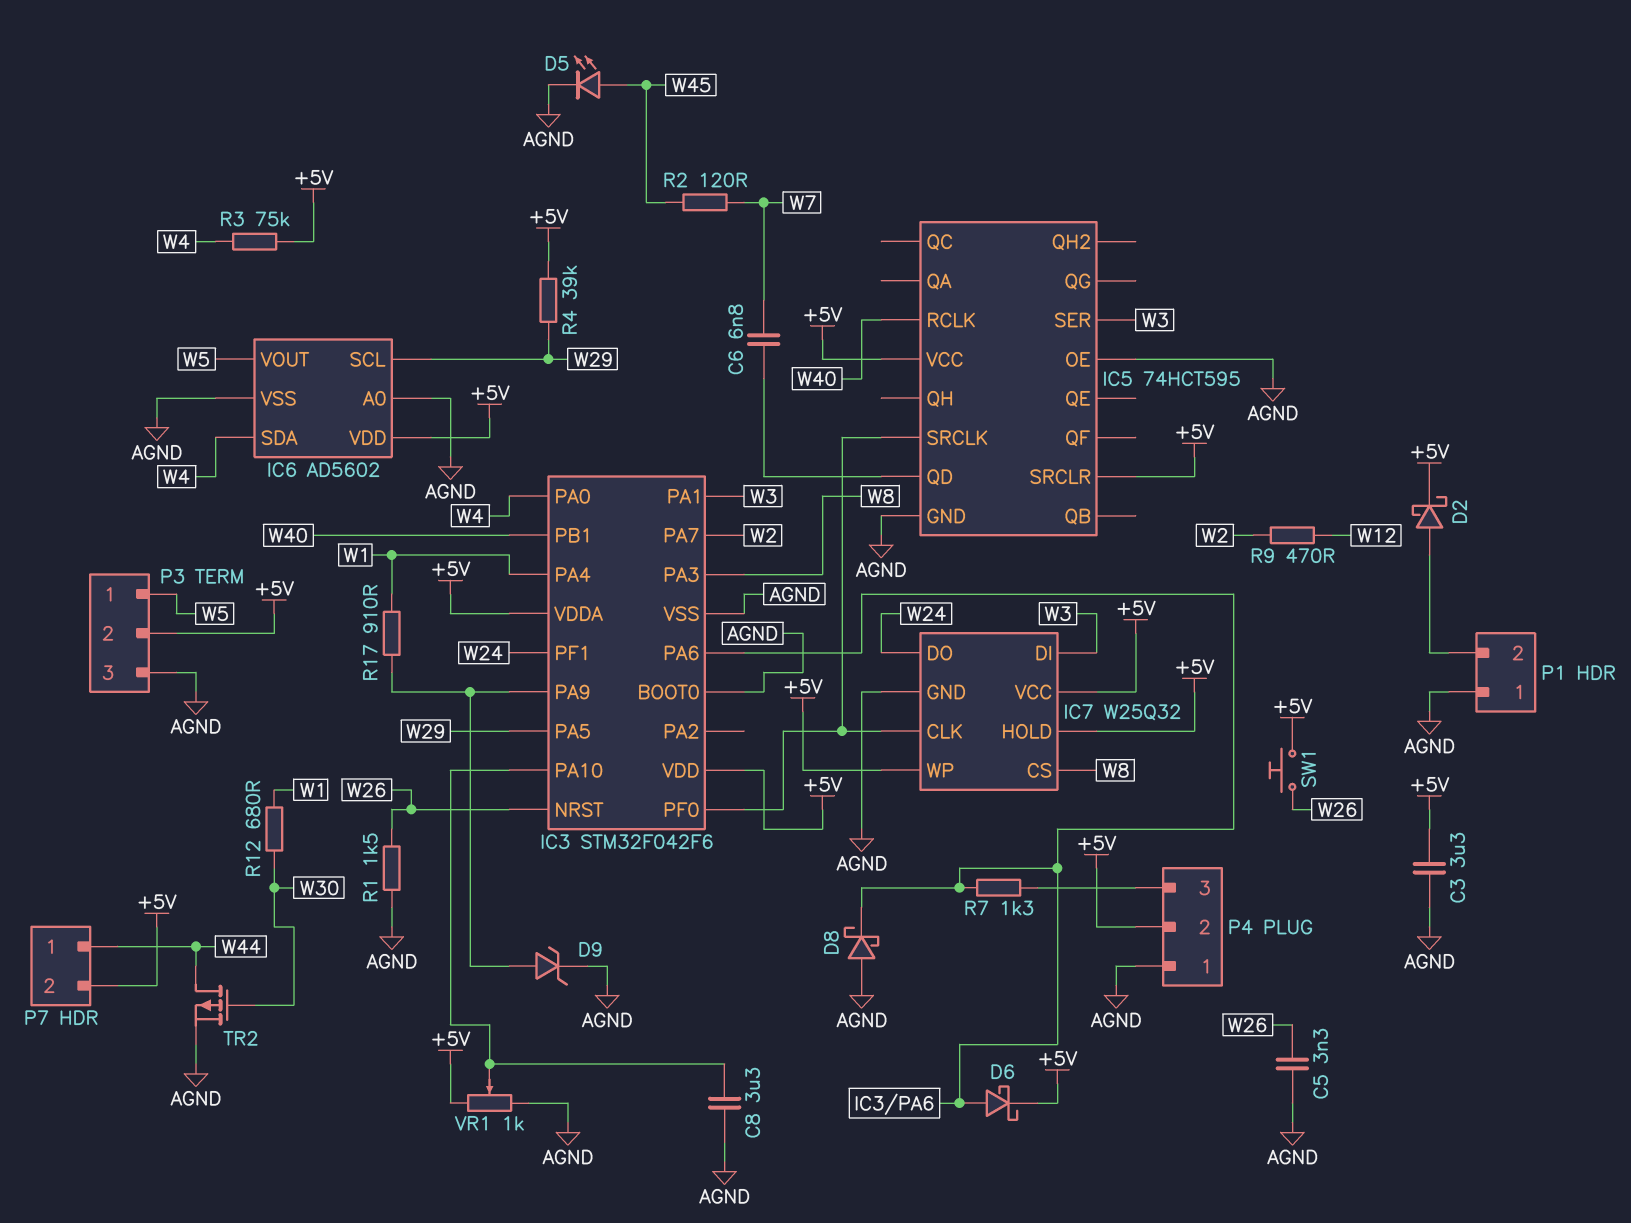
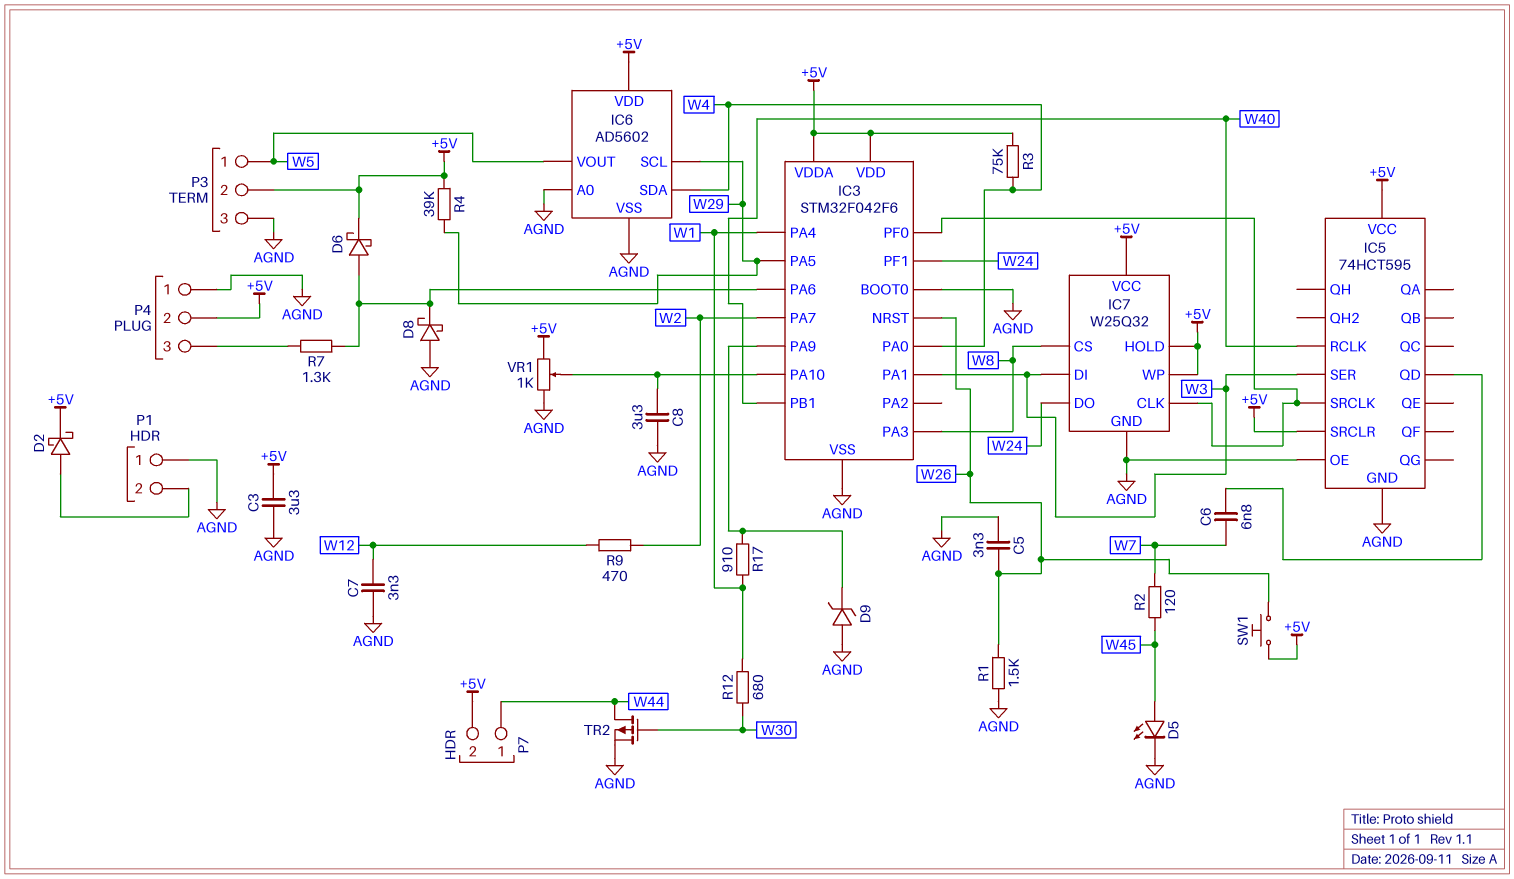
C7: none -> 3.3nF (AGND, W12)
D9: zener (A IC3/PA9, K AGND) -> zener (A AGND, K IC3/PA9)

